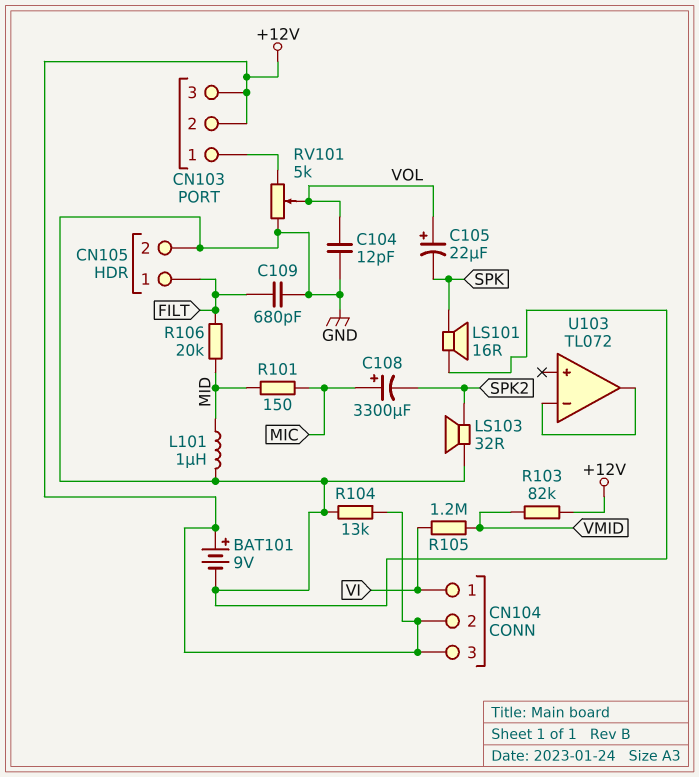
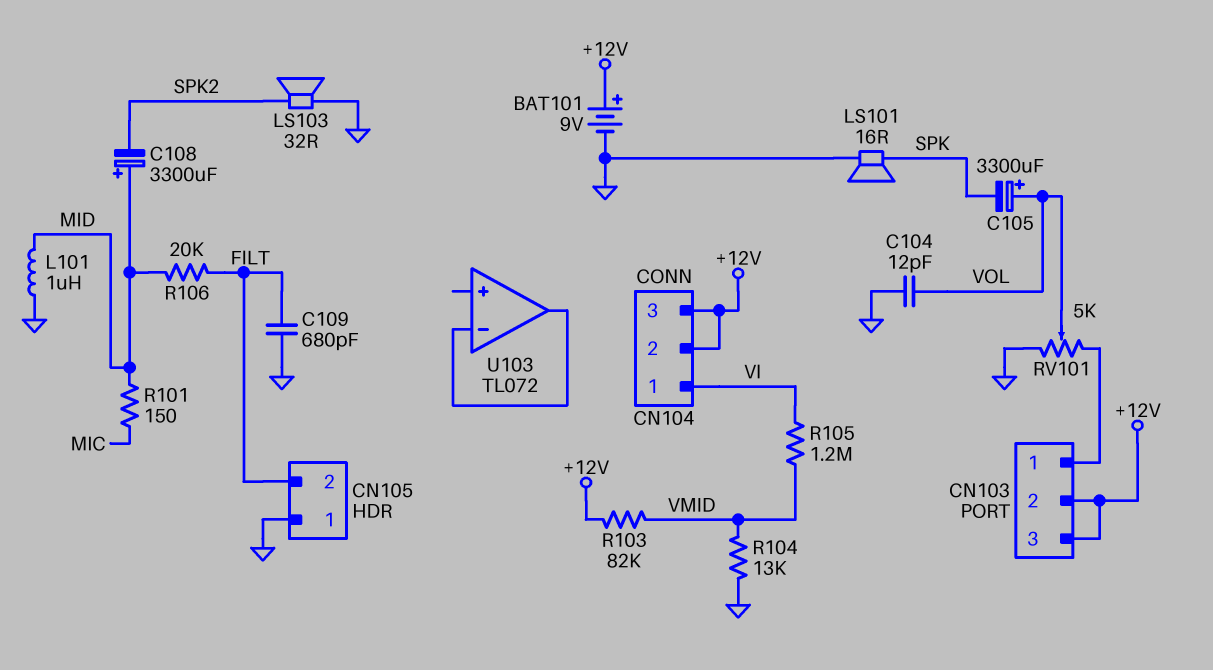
C105: 22uF (plus VOL, minus SPK) -> 3300uF (plus VOL, minus SPK)
C108: 3300uF (plus MIC, minus SPK2) -> 3300uF (plus MID, minus SPK2)
CN105 pin 1: FILT -> GND
CN105 pin 2: GND -> FILT
R104: 13k (+12V, GND) -> 13k (GND, VMID)

